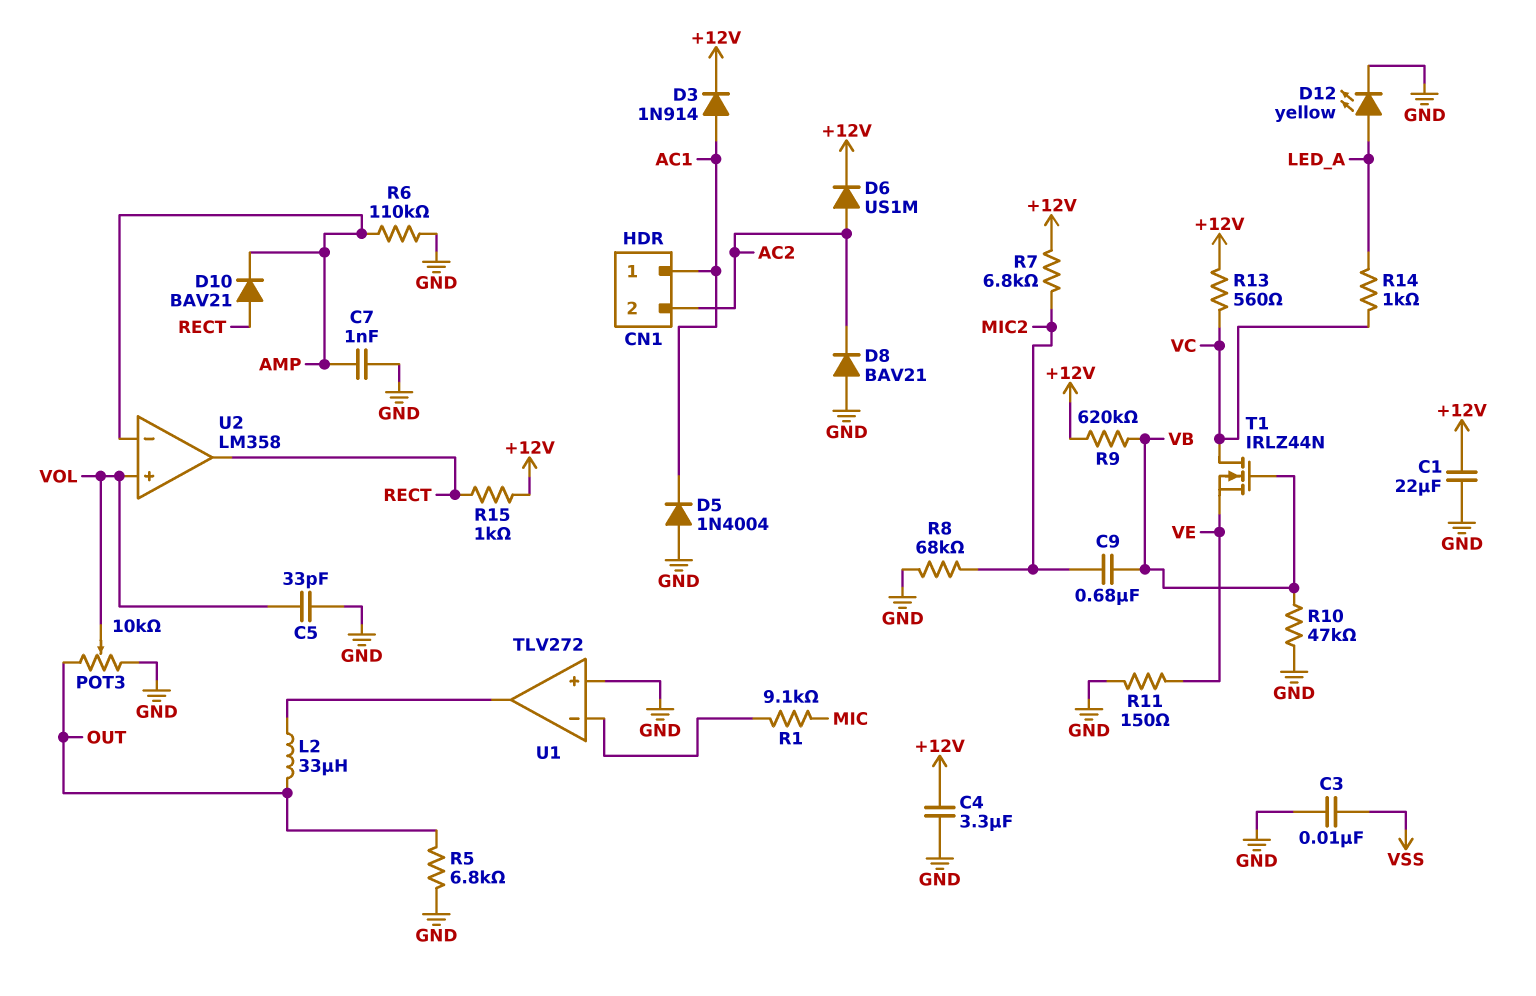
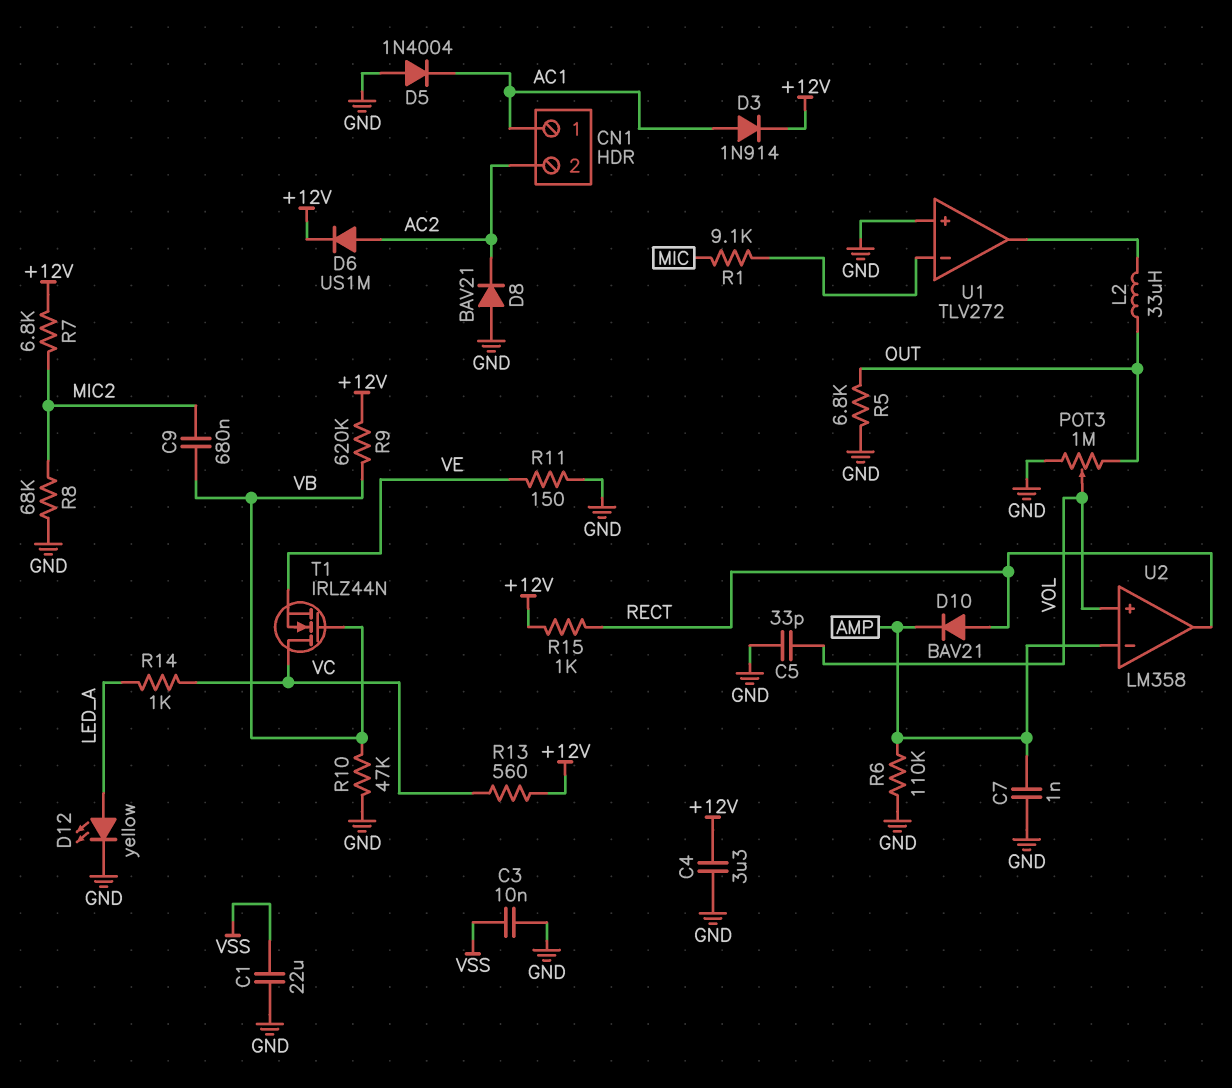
C1: 22uF (+12V, GND) -> 22uF (GND, VSS)
POT3: 10k (GND, OUT, wiper VOL) -> 1M (GND, OUT, wiper VOL)

